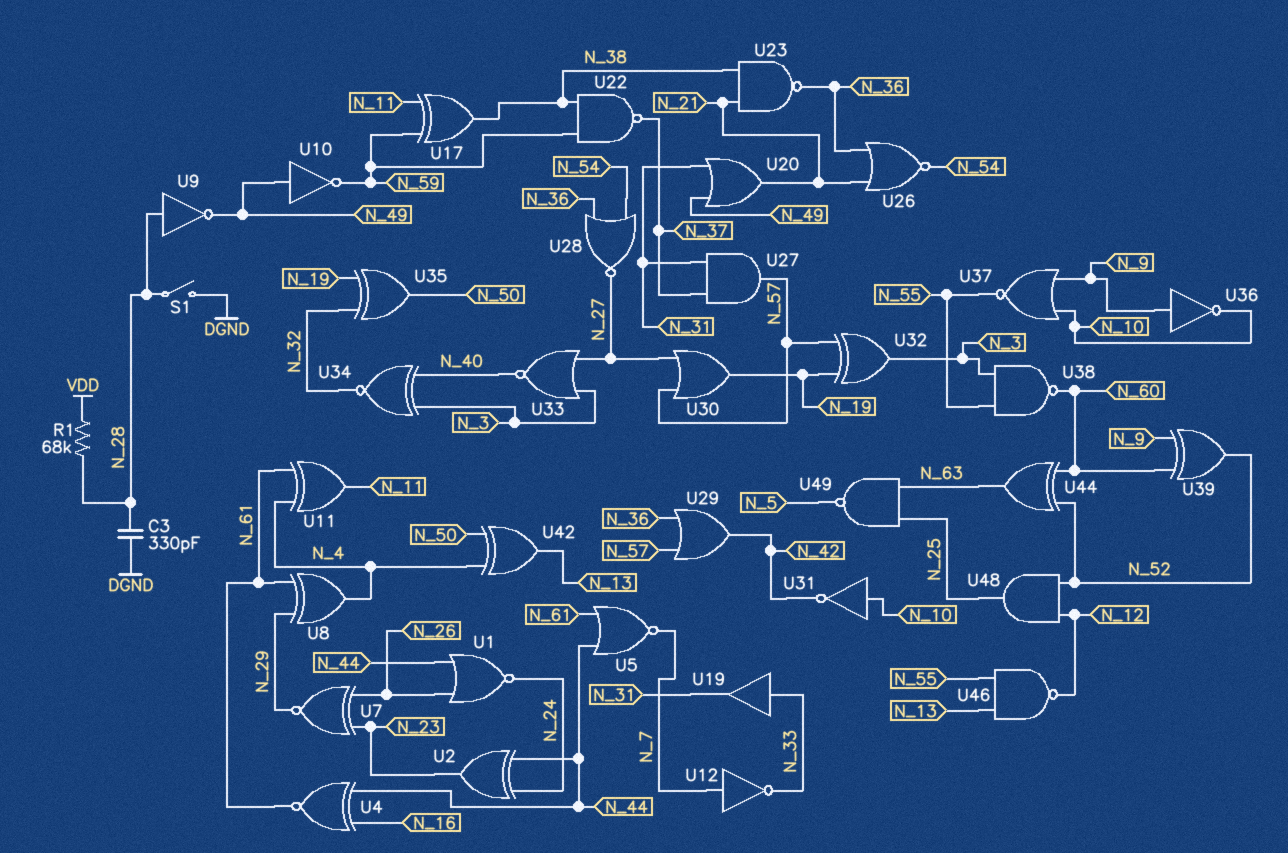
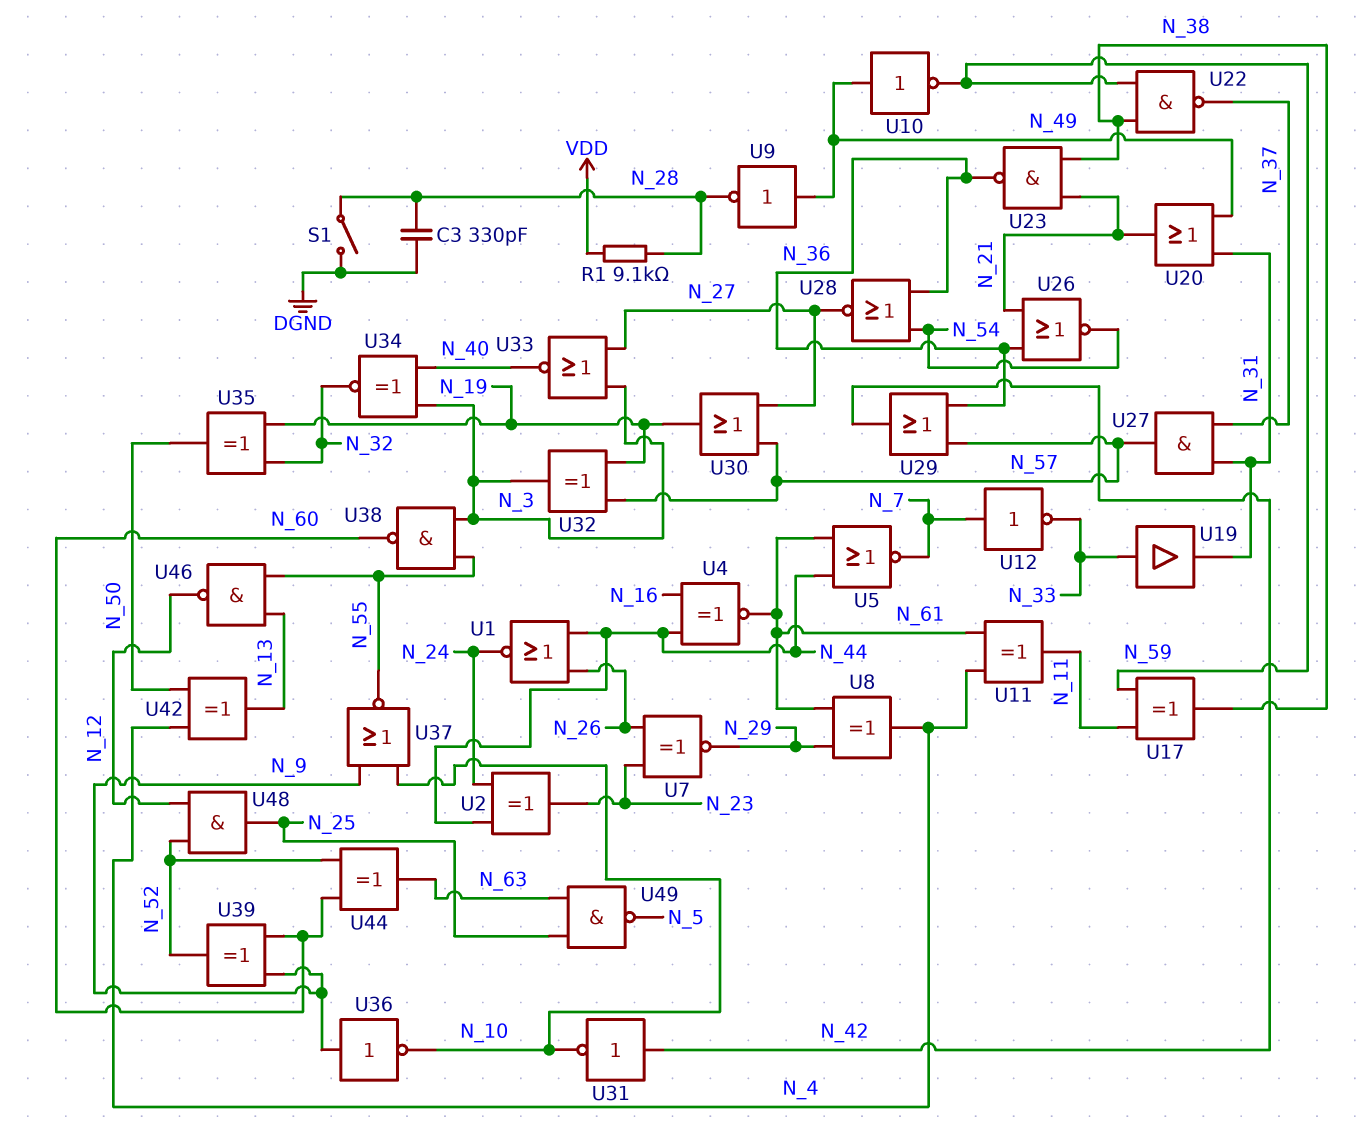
R1: 68k (N_28, VDD) -> 9.1k (N_28, VDD)
U9: NOT (in N_28, out N_49) -> NOT (in N_49, out N_28)
U31: NOT (in N_10, out N_42) -> NOT (in N_42, out N_10)

